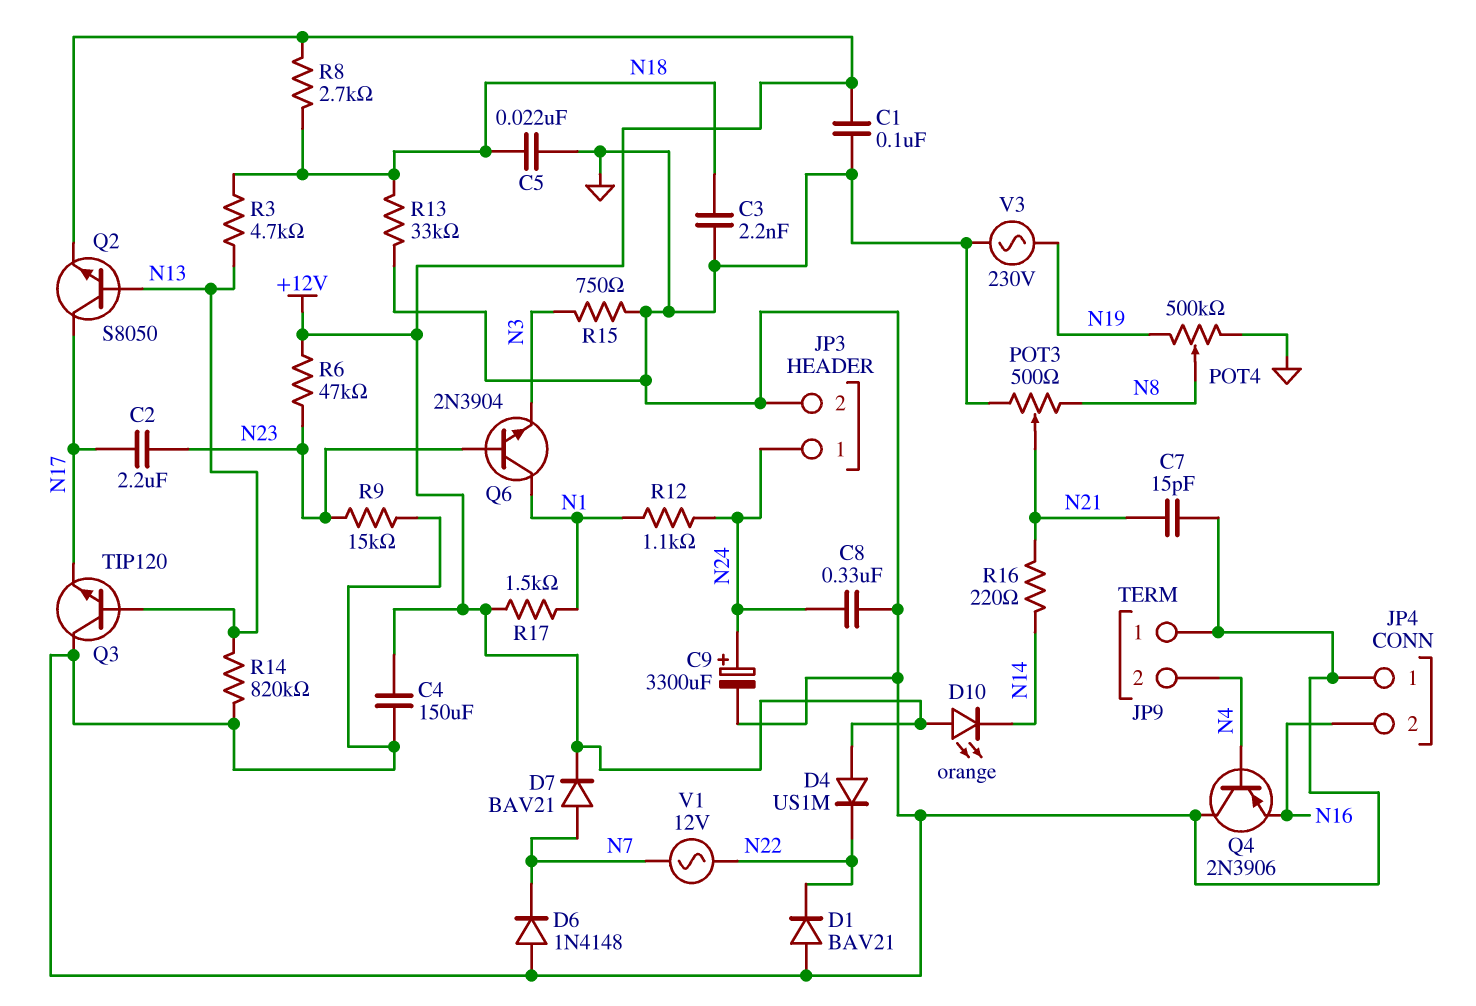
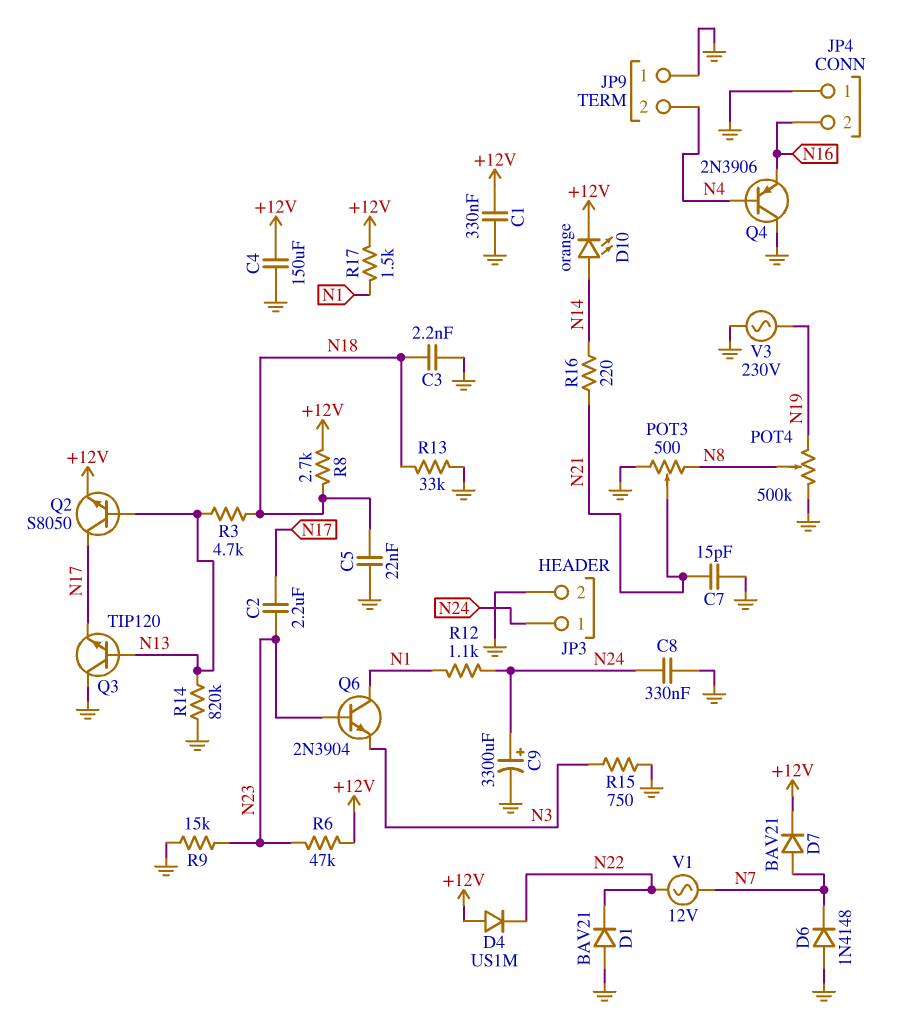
C1: 100nF (+12V, GND) -> 330nF (+12V, GND)
D10: LED orange (A +12V, K N14) -> LED orange (A N14, K +12V)

